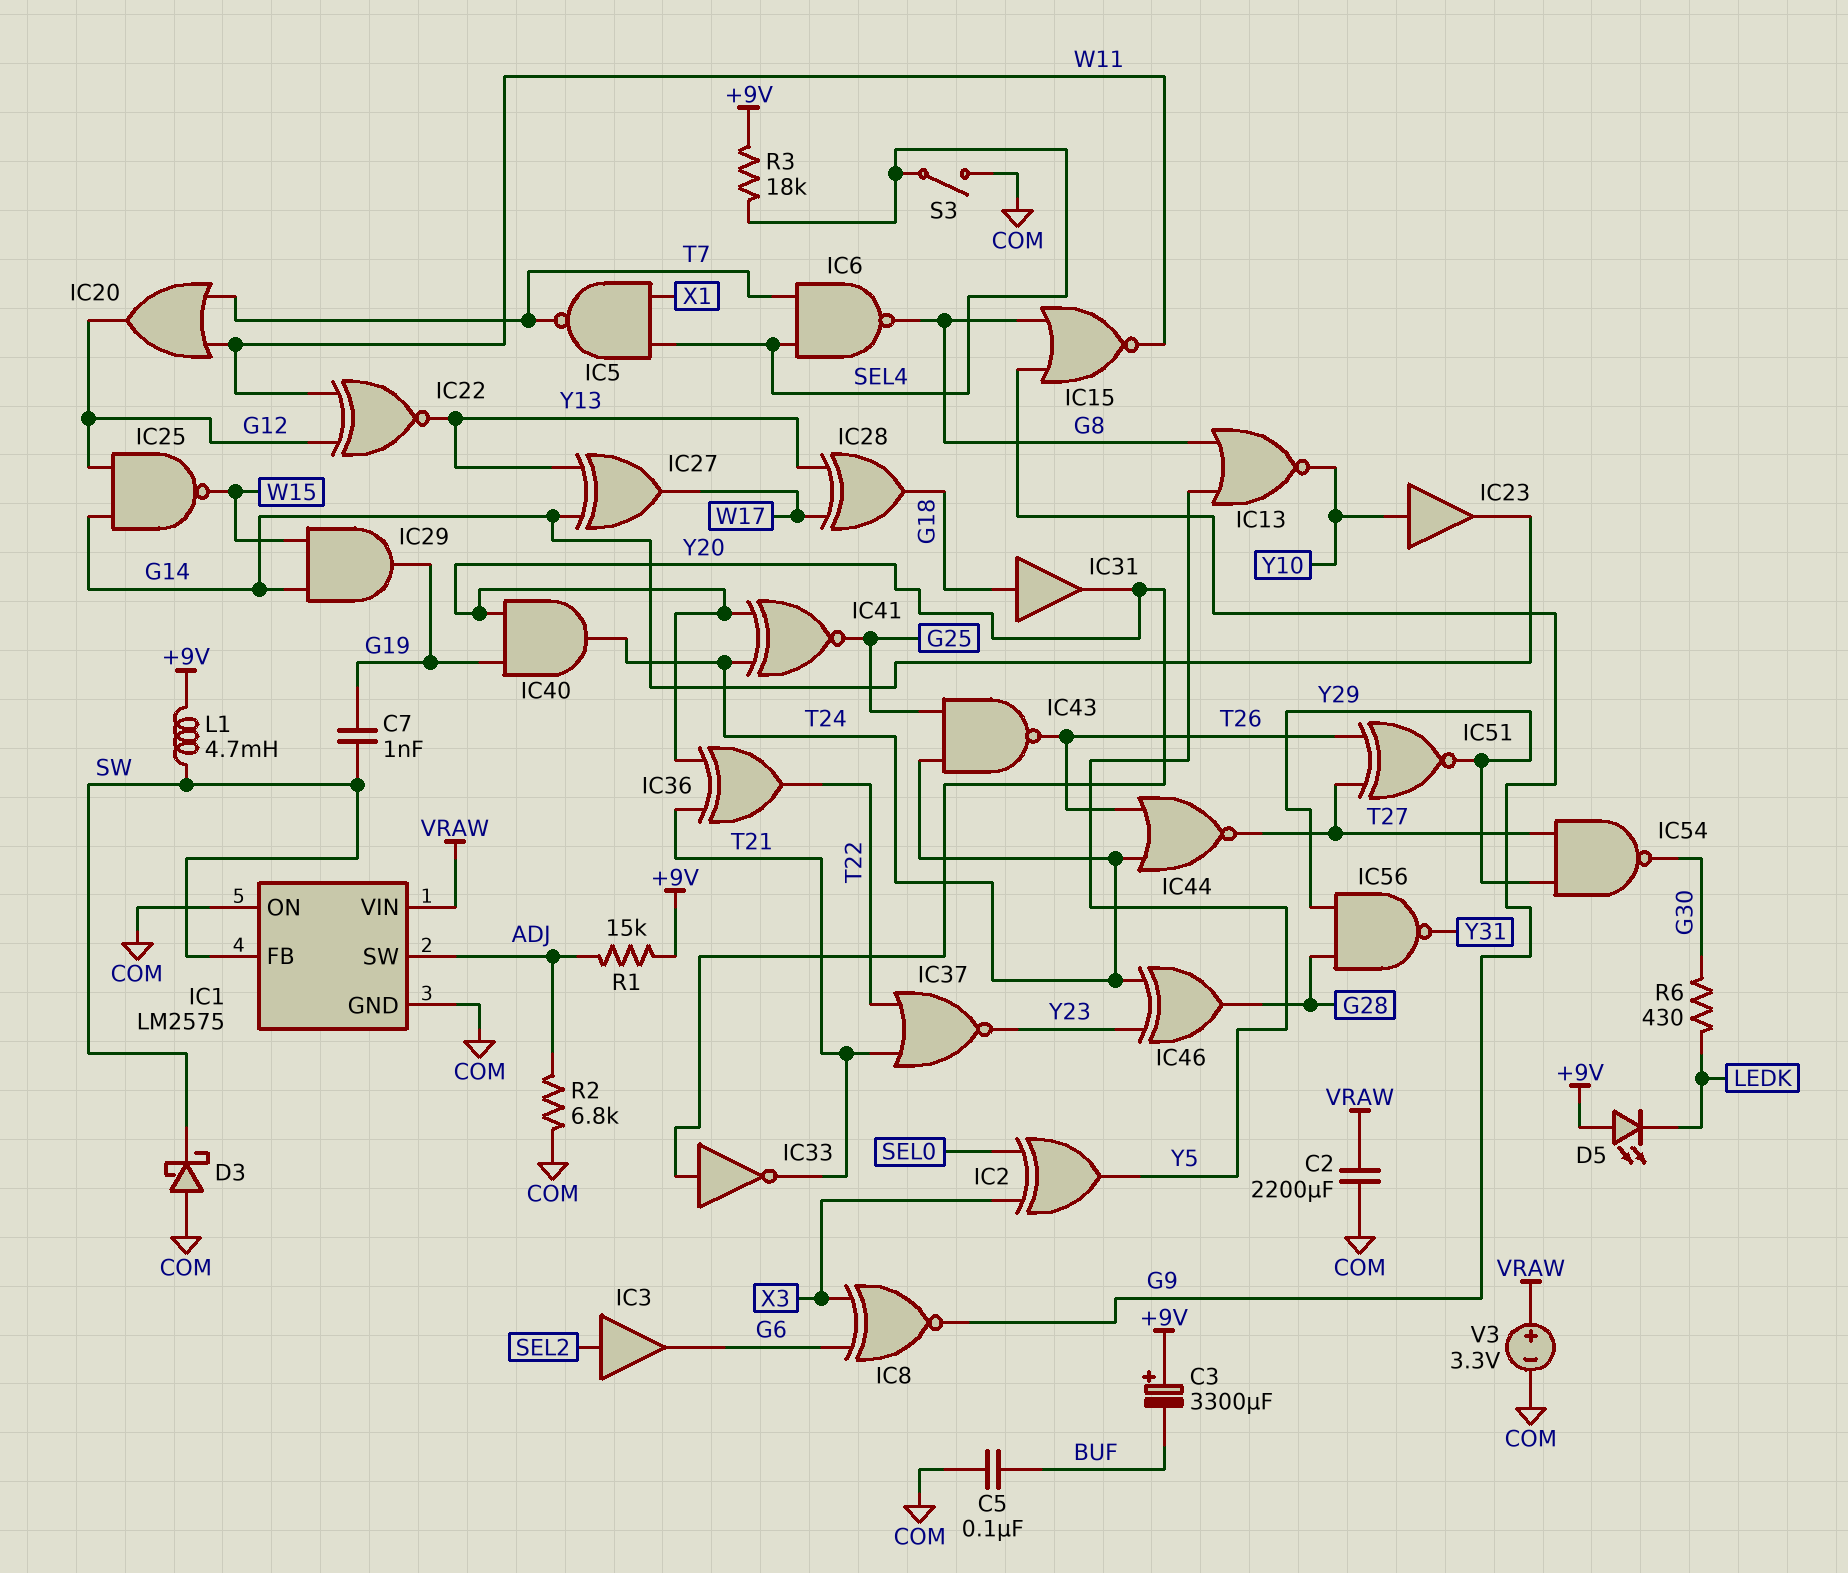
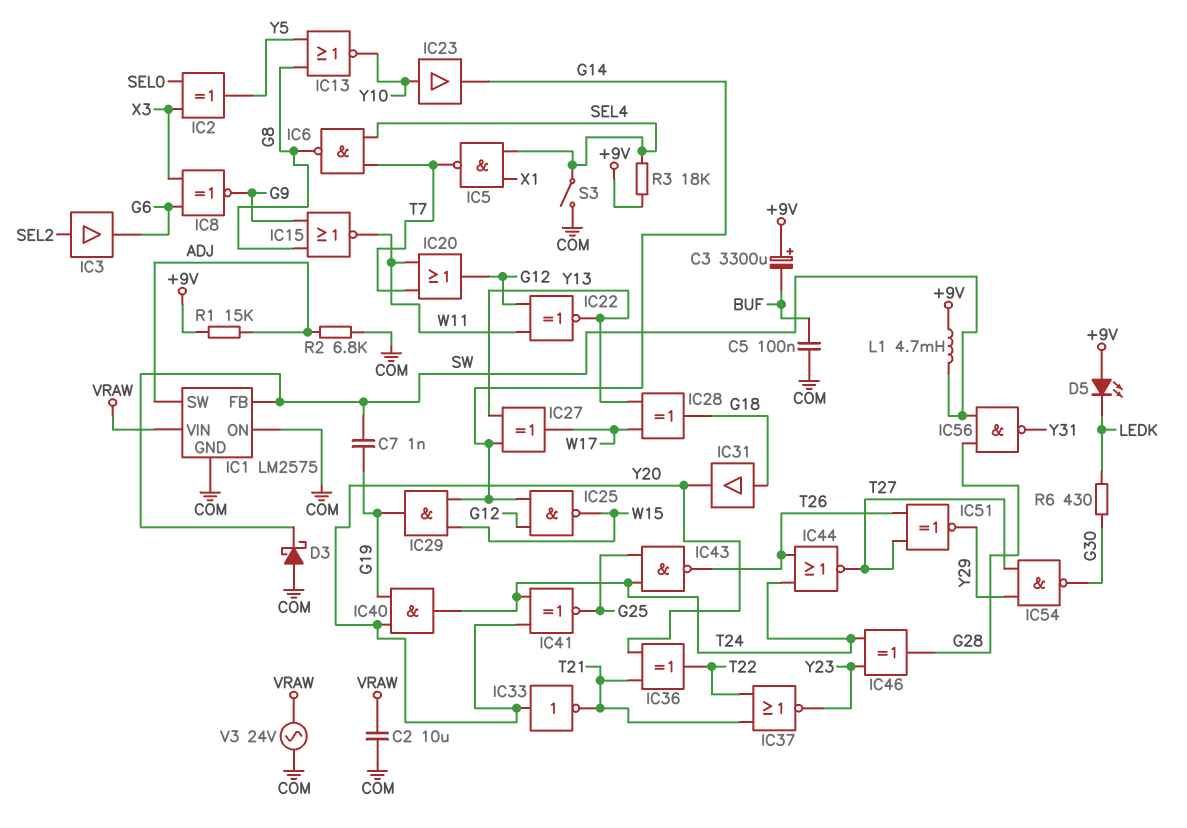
C2: 2200uF (COM, VRAW) -> 10uF (COM, VRAW)
IC56: NAND (in G28, in Y29, out Y31) -> NAND (in G28, in SW, out Y31)
V3: 3.3V (plus VRAW, minus COM) -> AC 24V (COM, VRAW)

